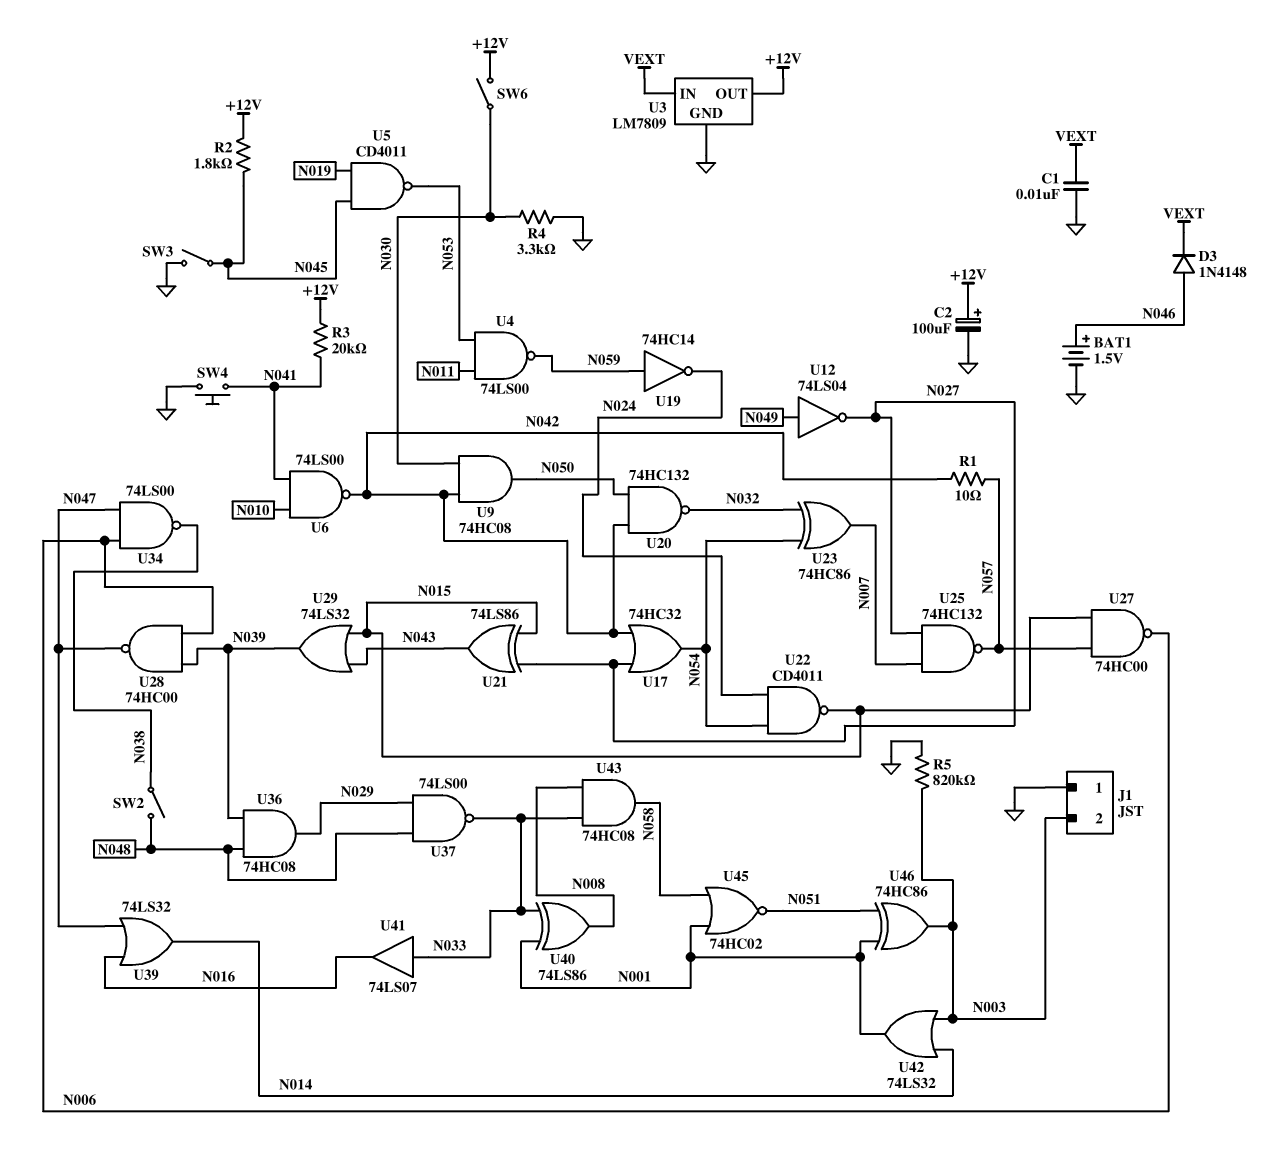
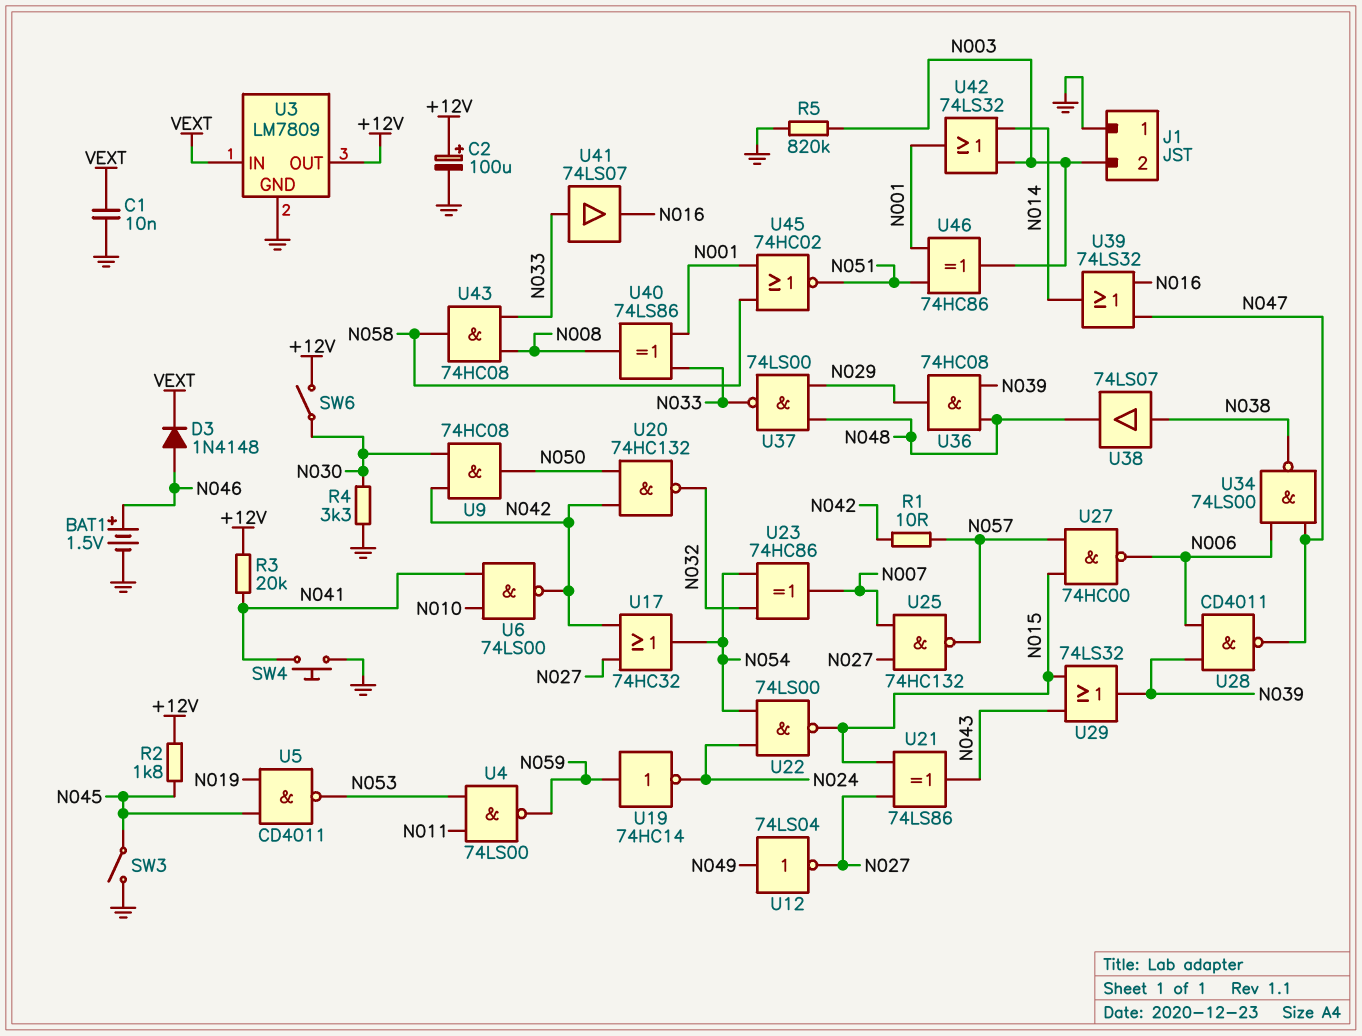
SW2: switch (N038, N048) -> none
U22: NAND CD4011 (in N024, in N054, out N015) -> NAND 74LS00 (in N024, in N054, out N015)
U28: NAND 74HC00 (in N006, in N039, out N047) -> NAND CD4011 (in N006, in N039, out N047)
U38: none -> buffer 74LS07 (in N038, out N048)

